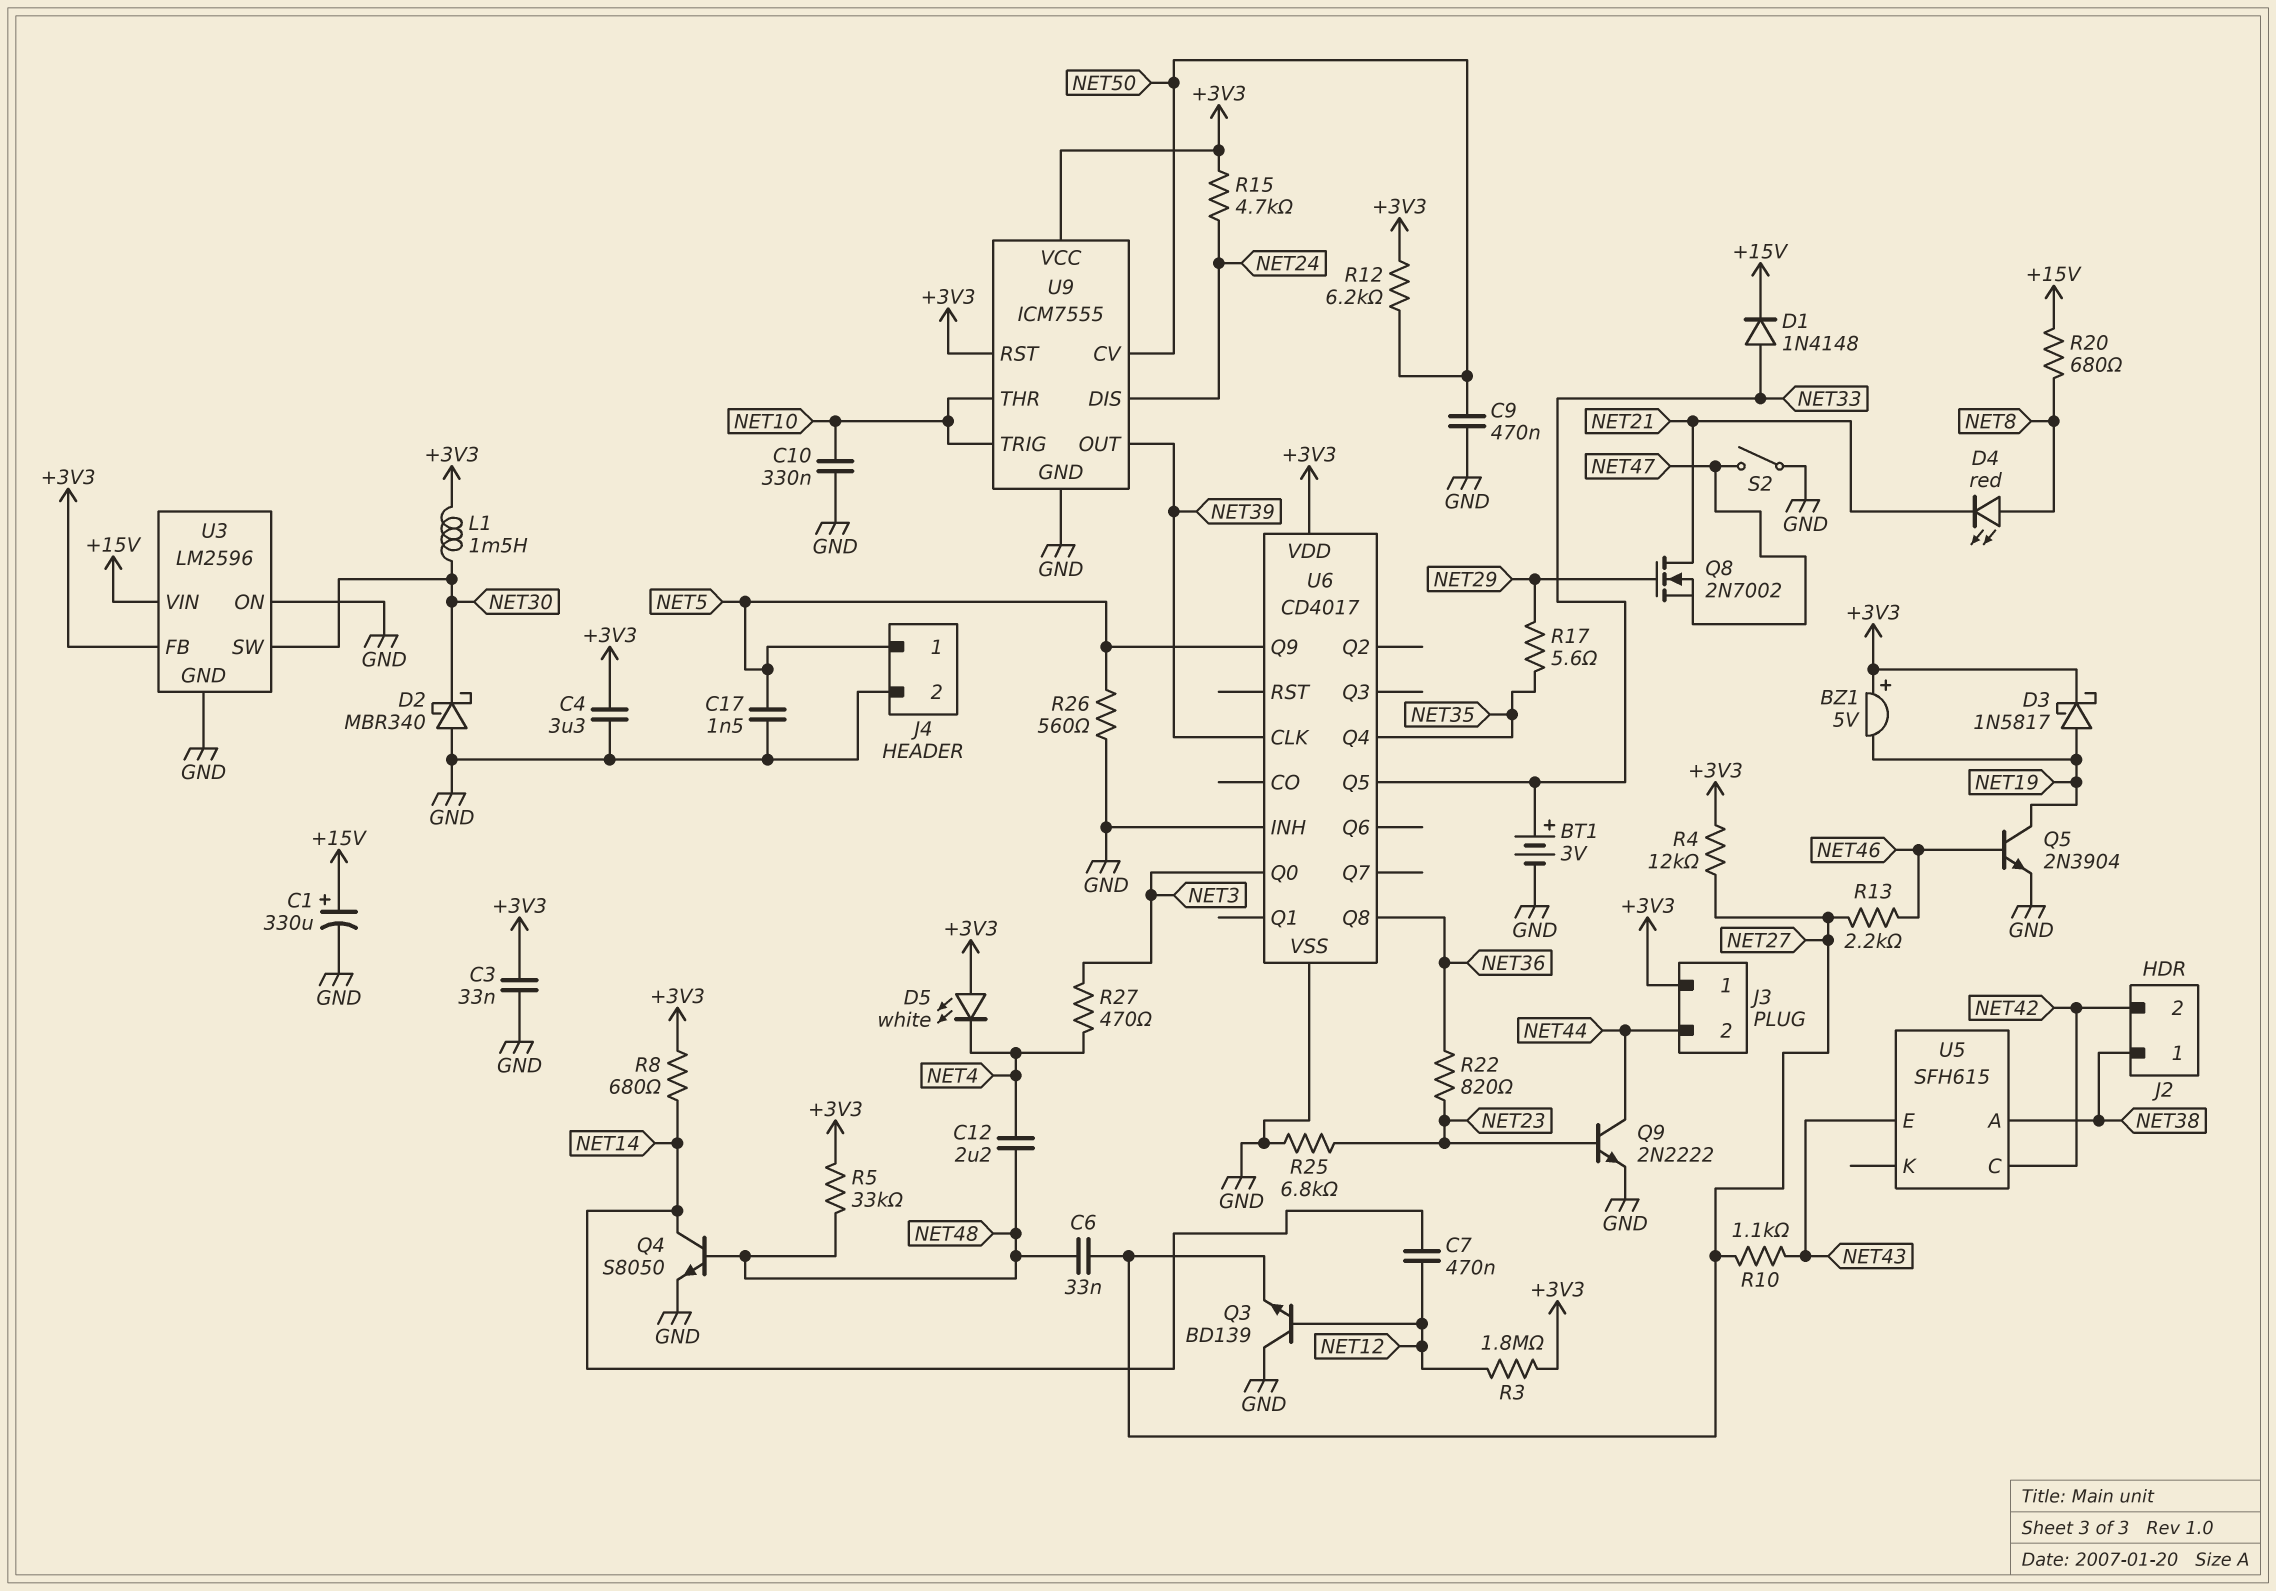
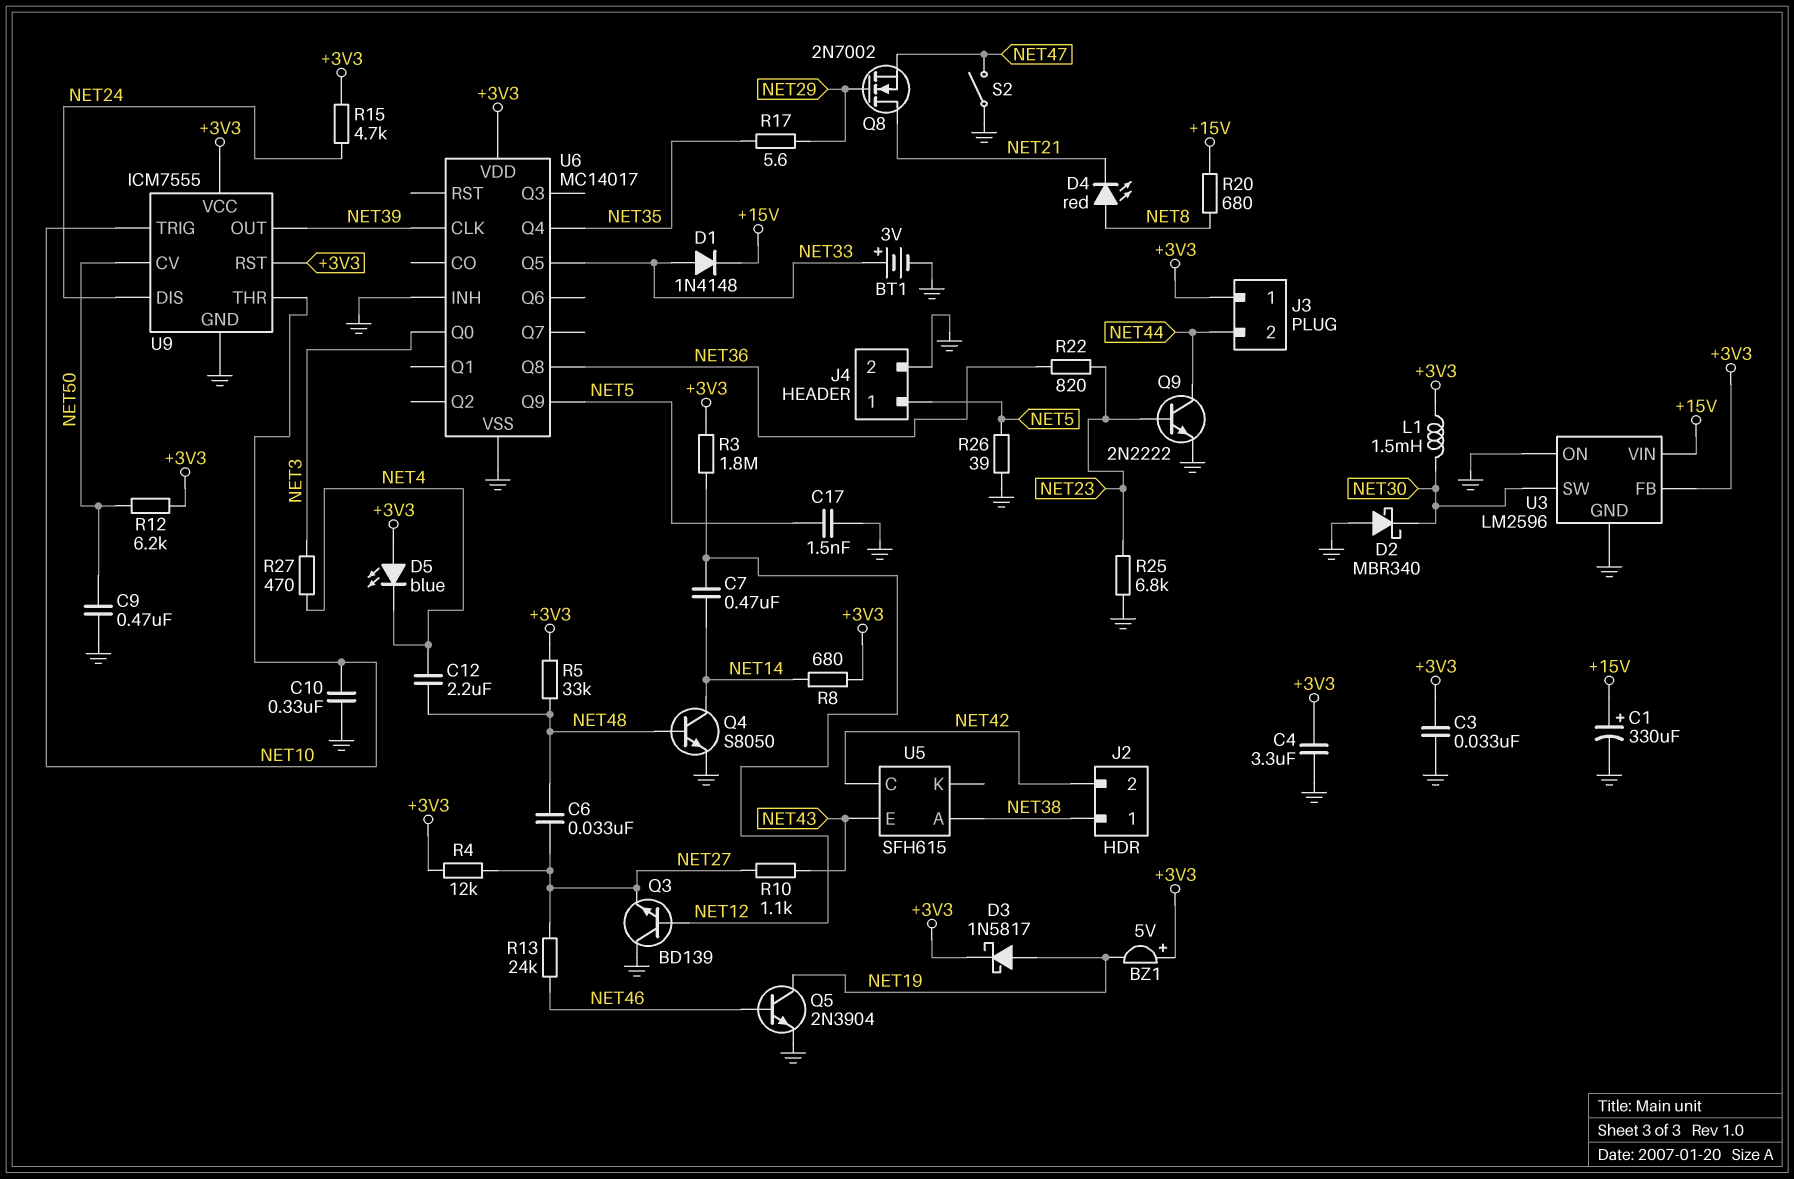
D5: LED white (A +3V3, K NET4) -> LED blue (A +3V3, K NET4)
R13: 2.2k (NET27, NET46) -> 24k (NET27, NET46)
R26: 560 (GND, NET5) -> 39 (GND, NET5)
U6: CD4017 -> MC14017

